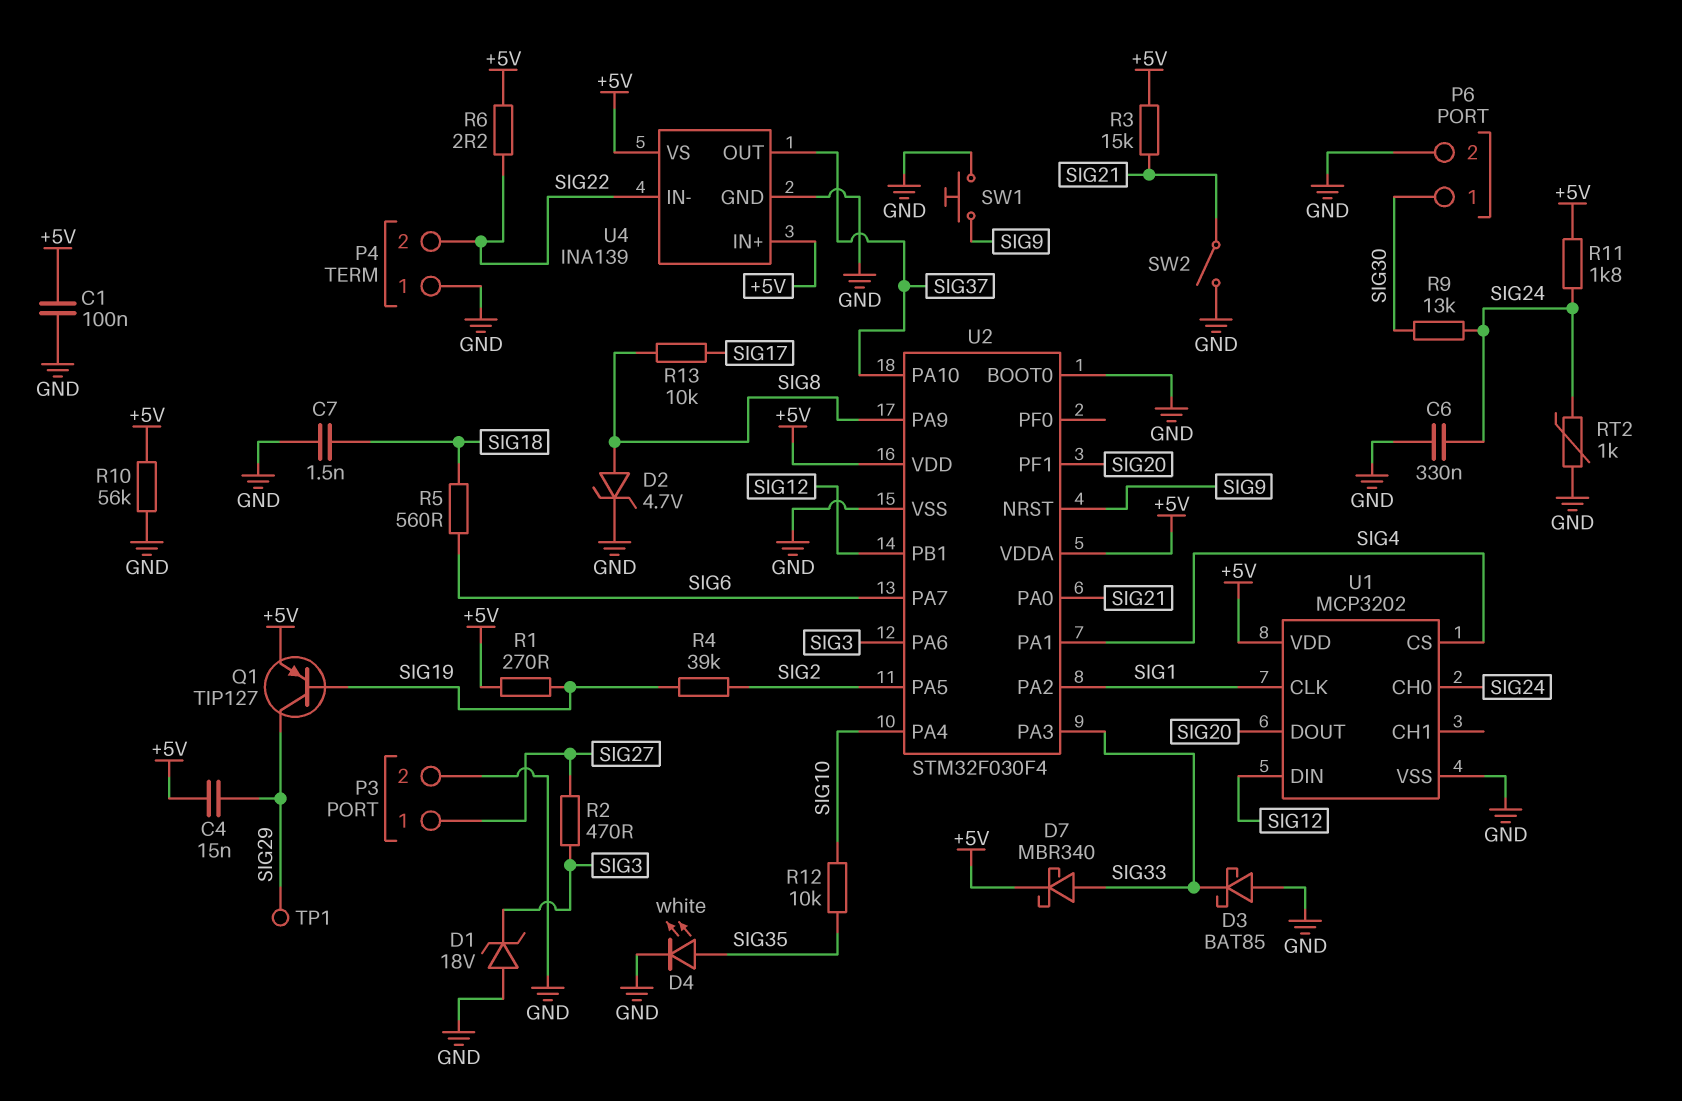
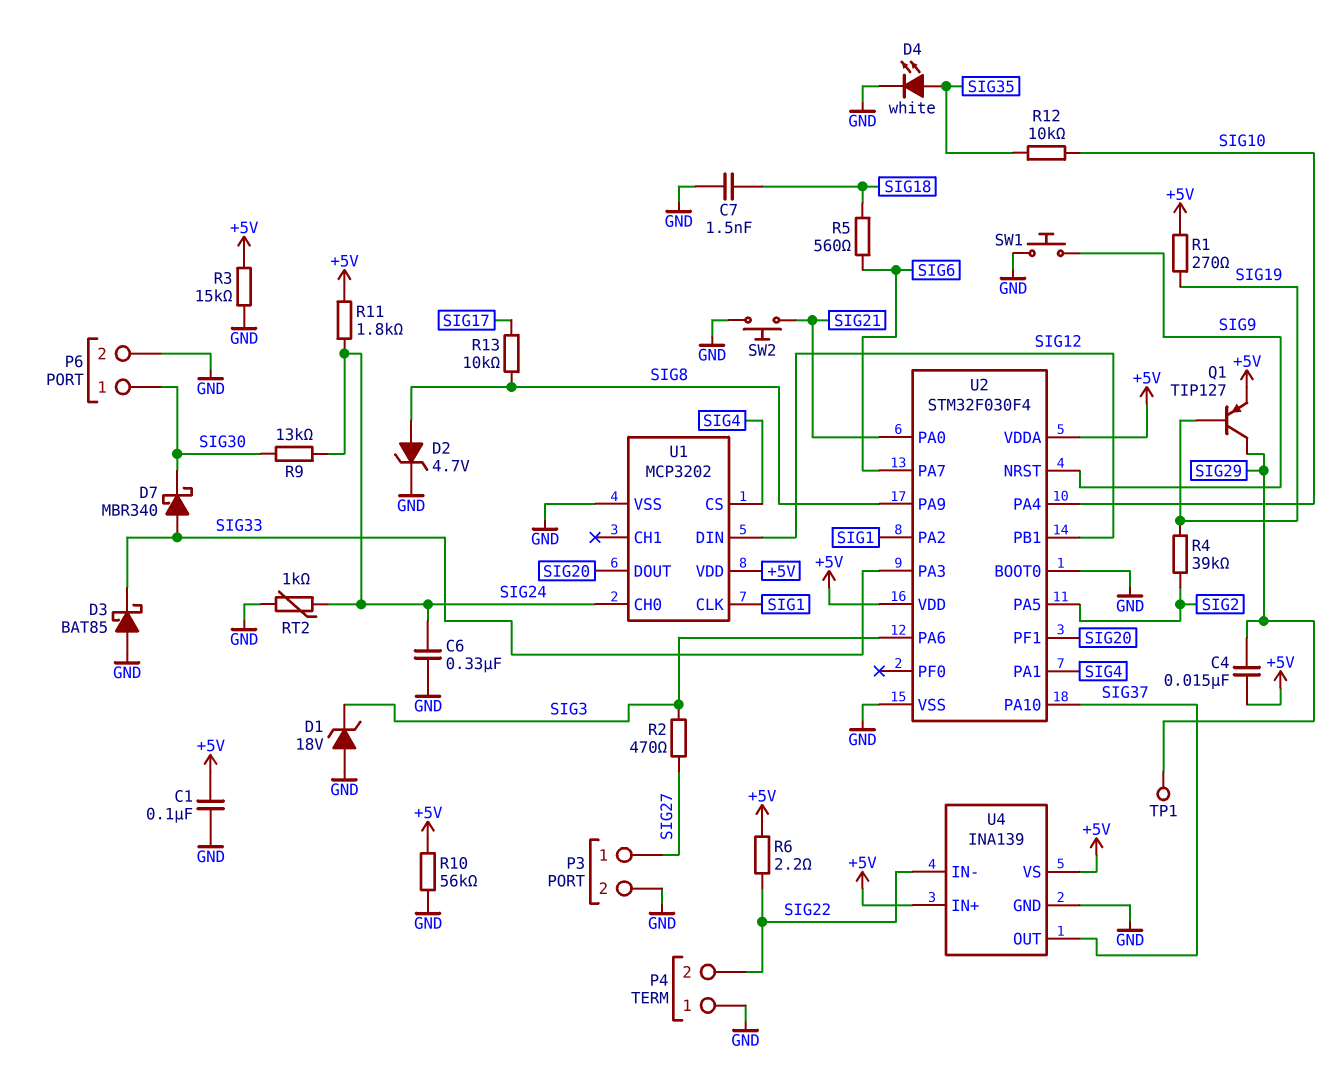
D7: schottky MBR340 (A SIG33, K +5V) -> schottky MBR340 (A SIG33, K SIG30)
R3: 15k (+5V, SIG21) -> 15k (+5V, GND)
SW2: switch (GND, SIG21) -> button (GND, SIG21)

